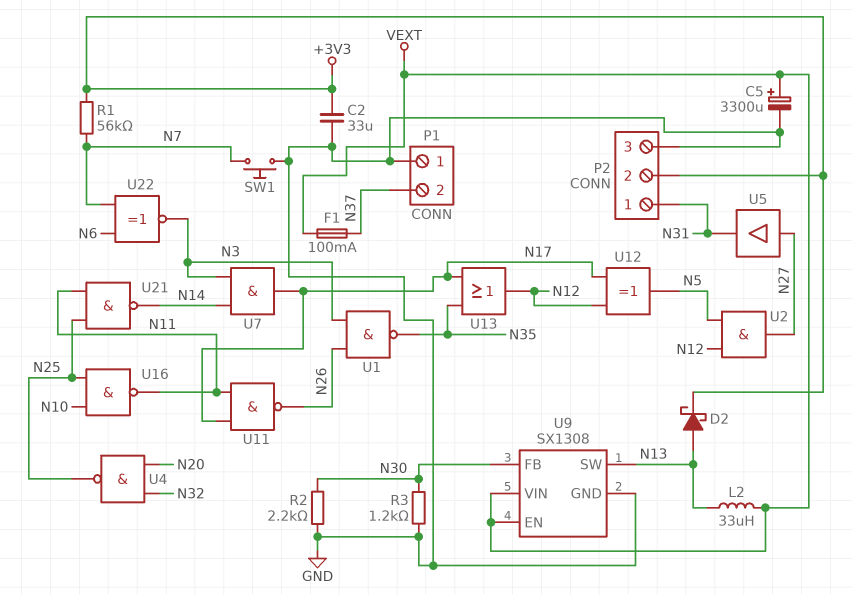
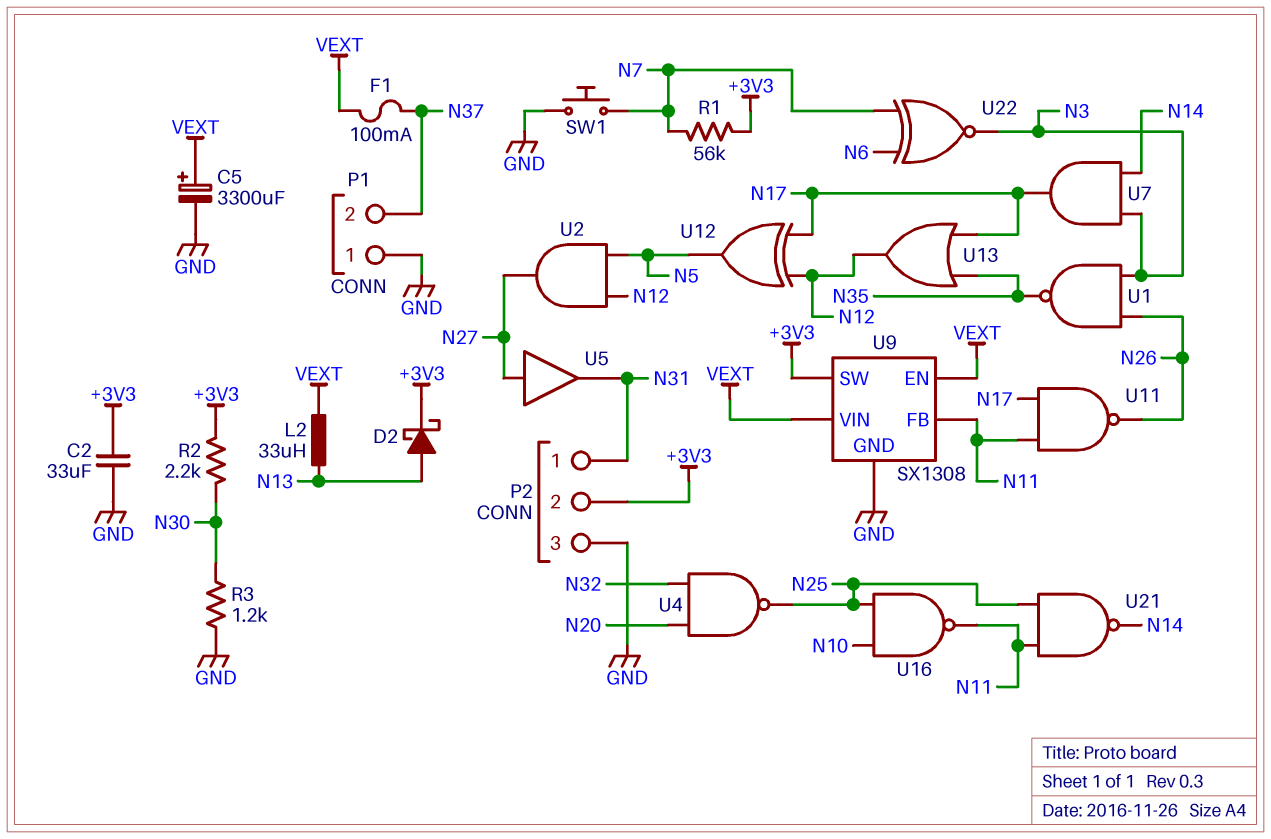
R2: 2.2k (GND, N30) -> 2.2k (+3V3, N30)
U9 pin FB: N30 -> N11
U9 pin SW: N13 -> +3V3

